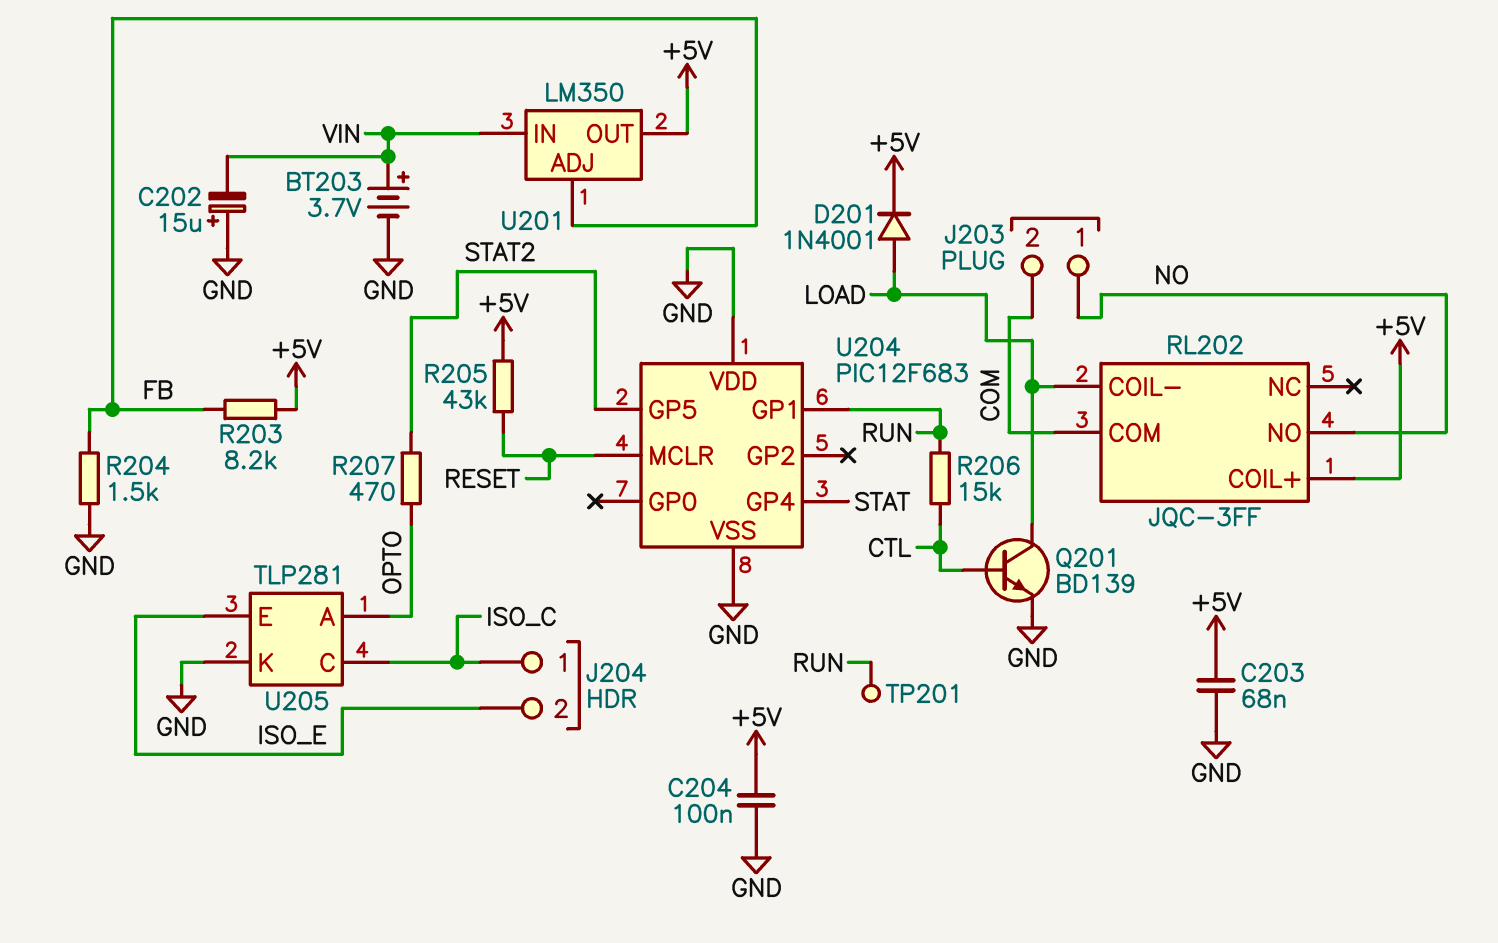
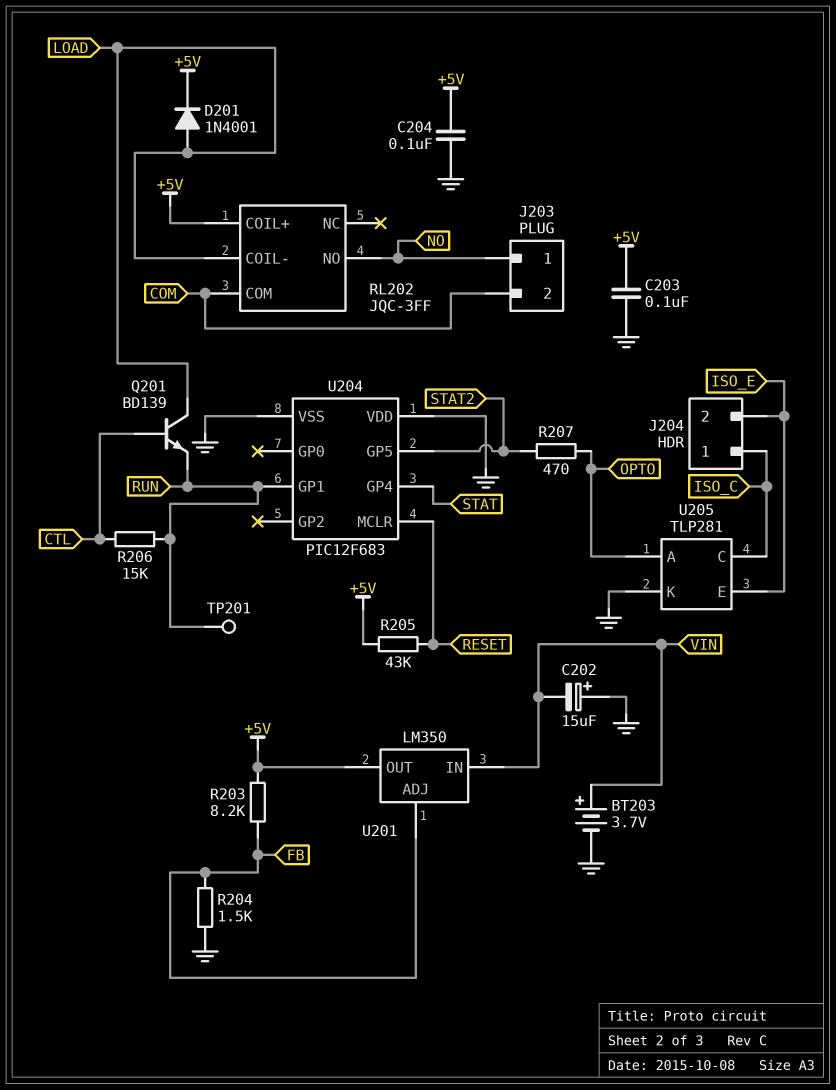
C203: 68nF (+5V, GND) -> 100nF (+5V, GND)
Q201: NPN BD139 (B CTL, C LOAD, E GND) -> NPN BD139 (B CTL, C LOAD, E RUN)

